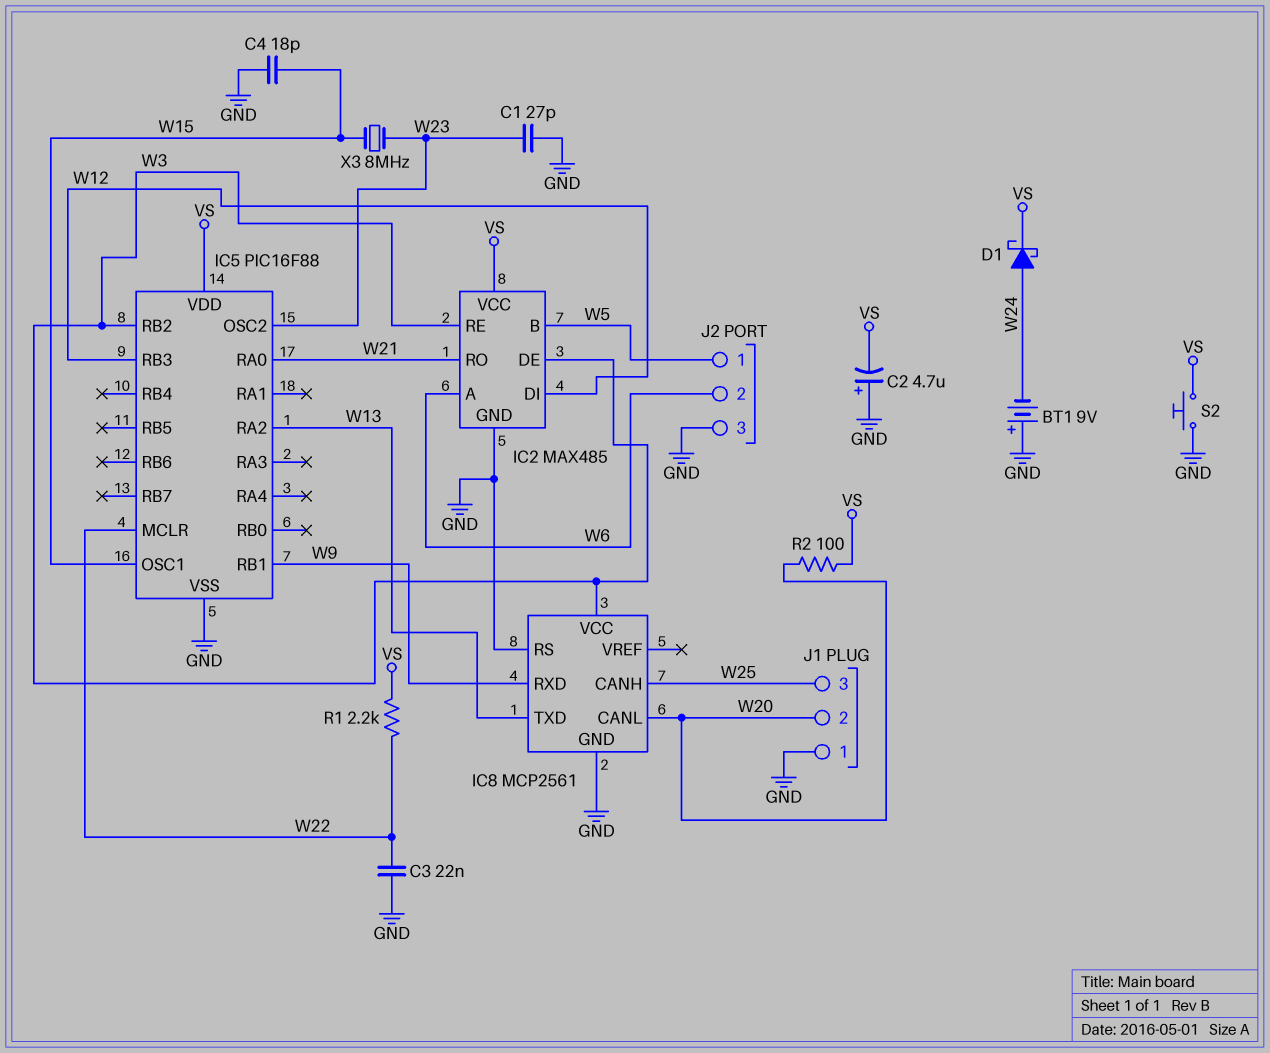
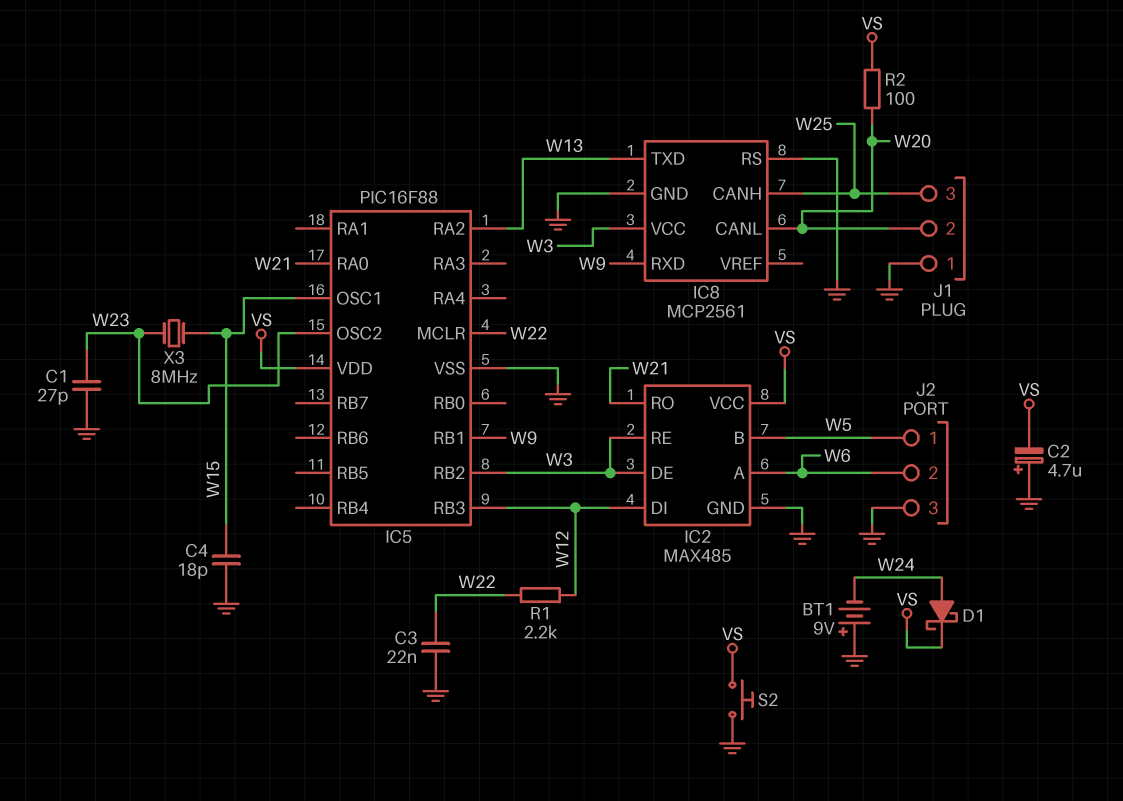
R1: 2.2k (VS, W22) -> 2.2k (W12, W22)

